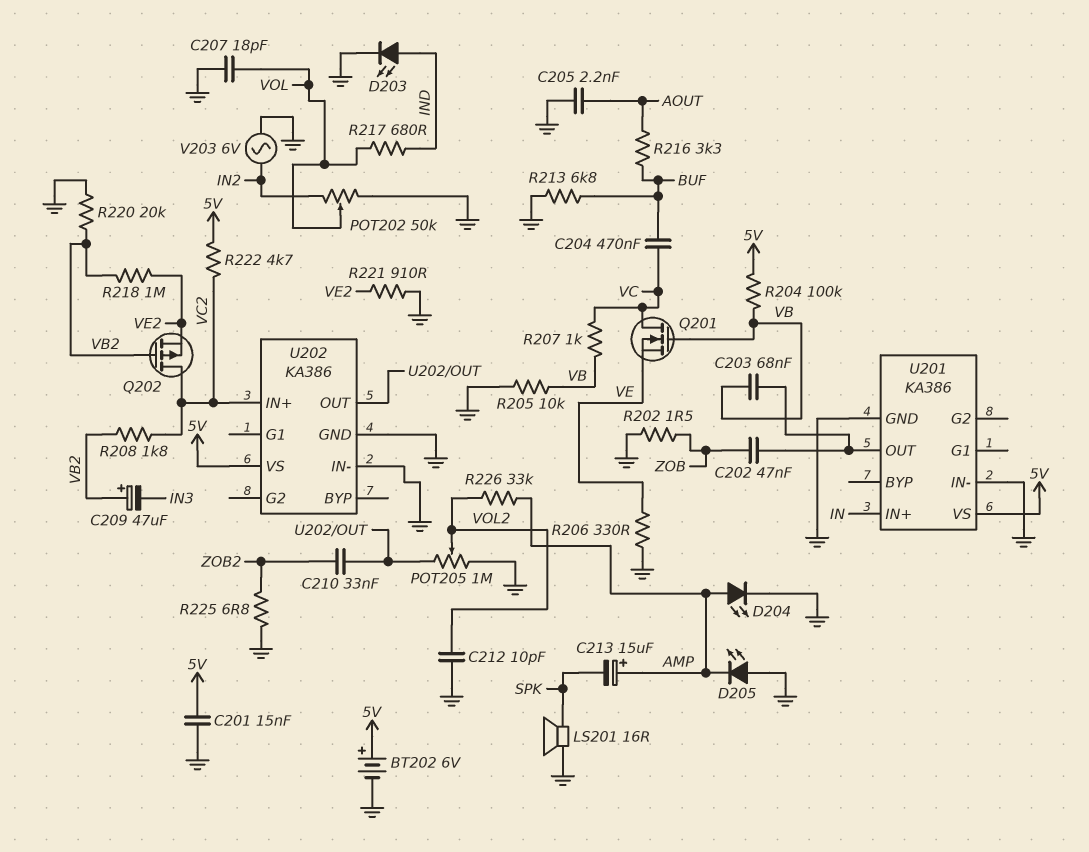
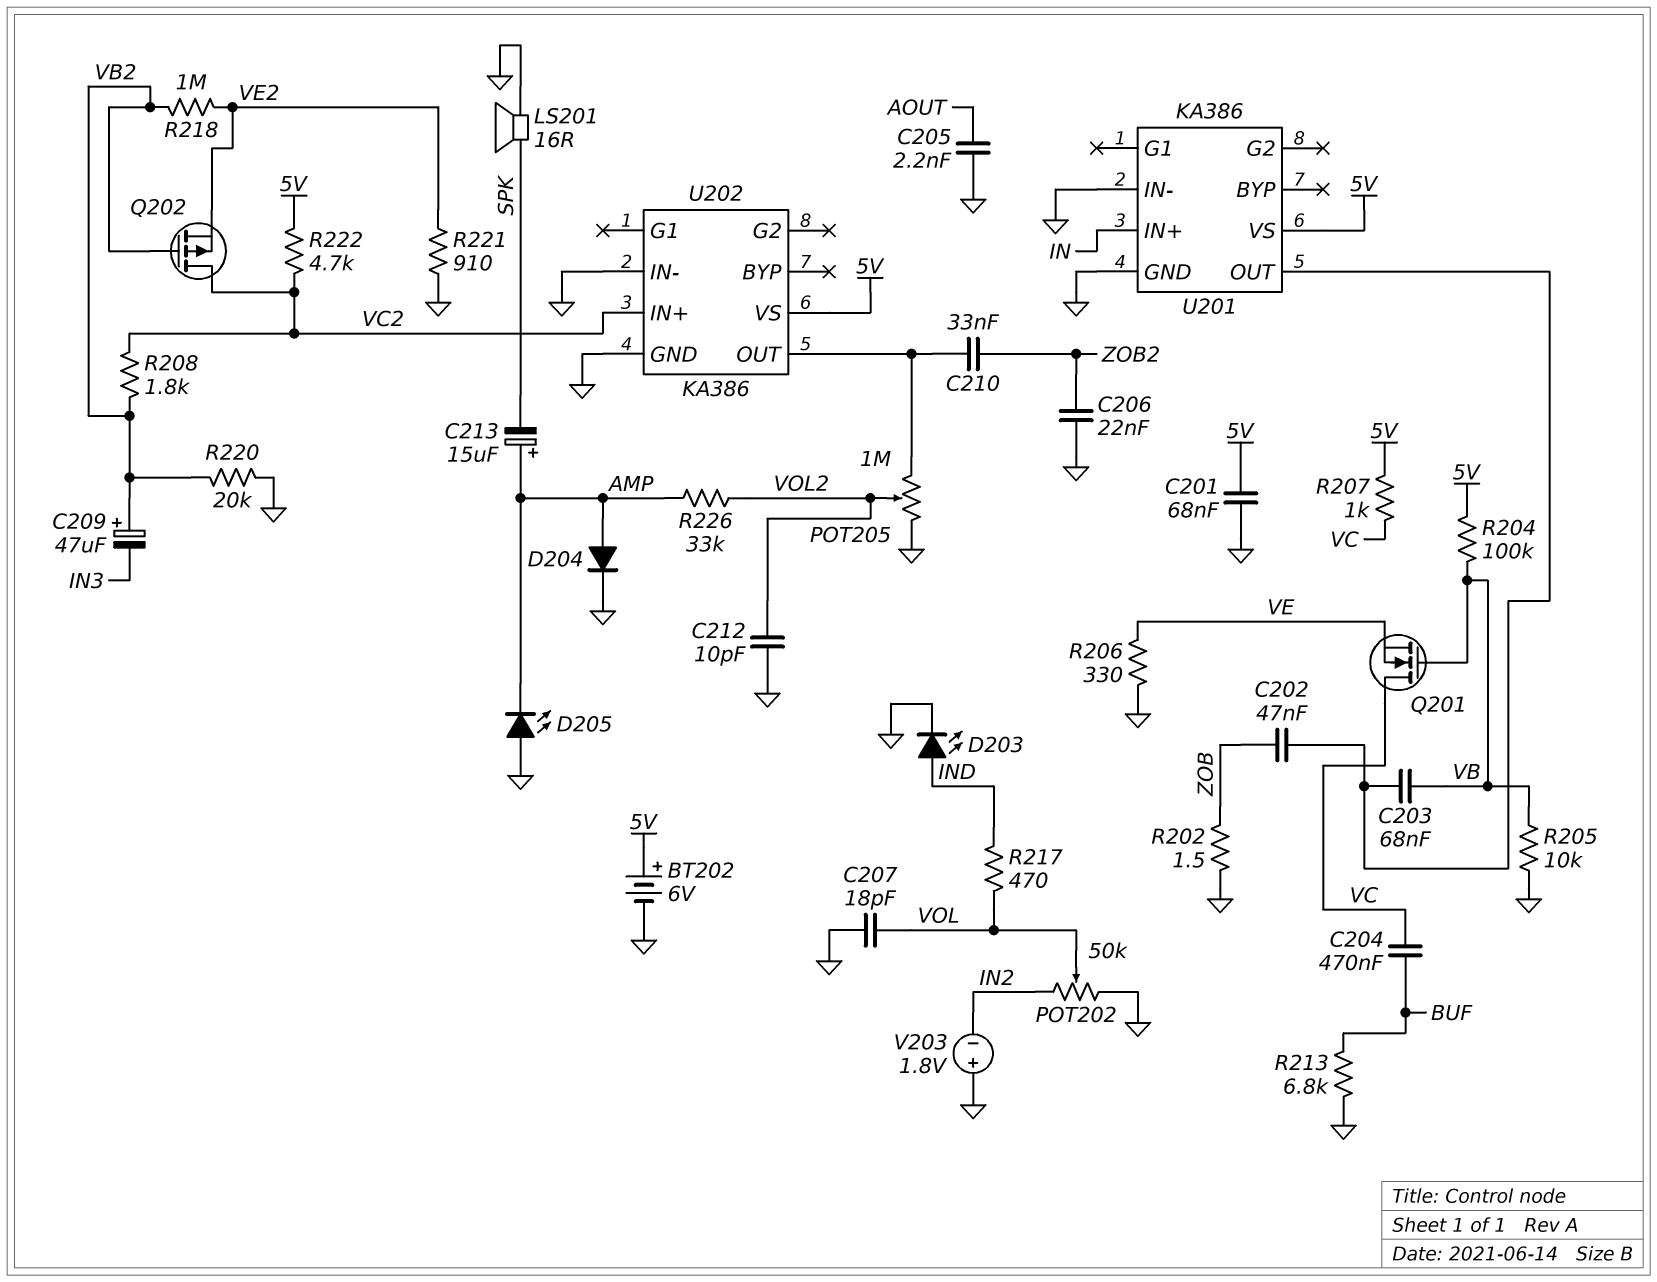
C201: 15nF (5V, GND) -> 68nF (5V, GND)
C206: none -> 22nF (GND, ZOB2)
D204: LED (A AMP, K GND) -> diode (A AMP, K GND)
R207: 1k (VB, VC) -> 1k (5V, VC)
R216: 3.3k (AOUT, BUF) -> none
R217: 680 (IND, VOL) -> 470 (IND, VOL)
R225: 6.8 (GND, ZOB2) -> none
V203: AC 6V (GND, IN2) -> 1.8V (plus GND, minus IN2)

